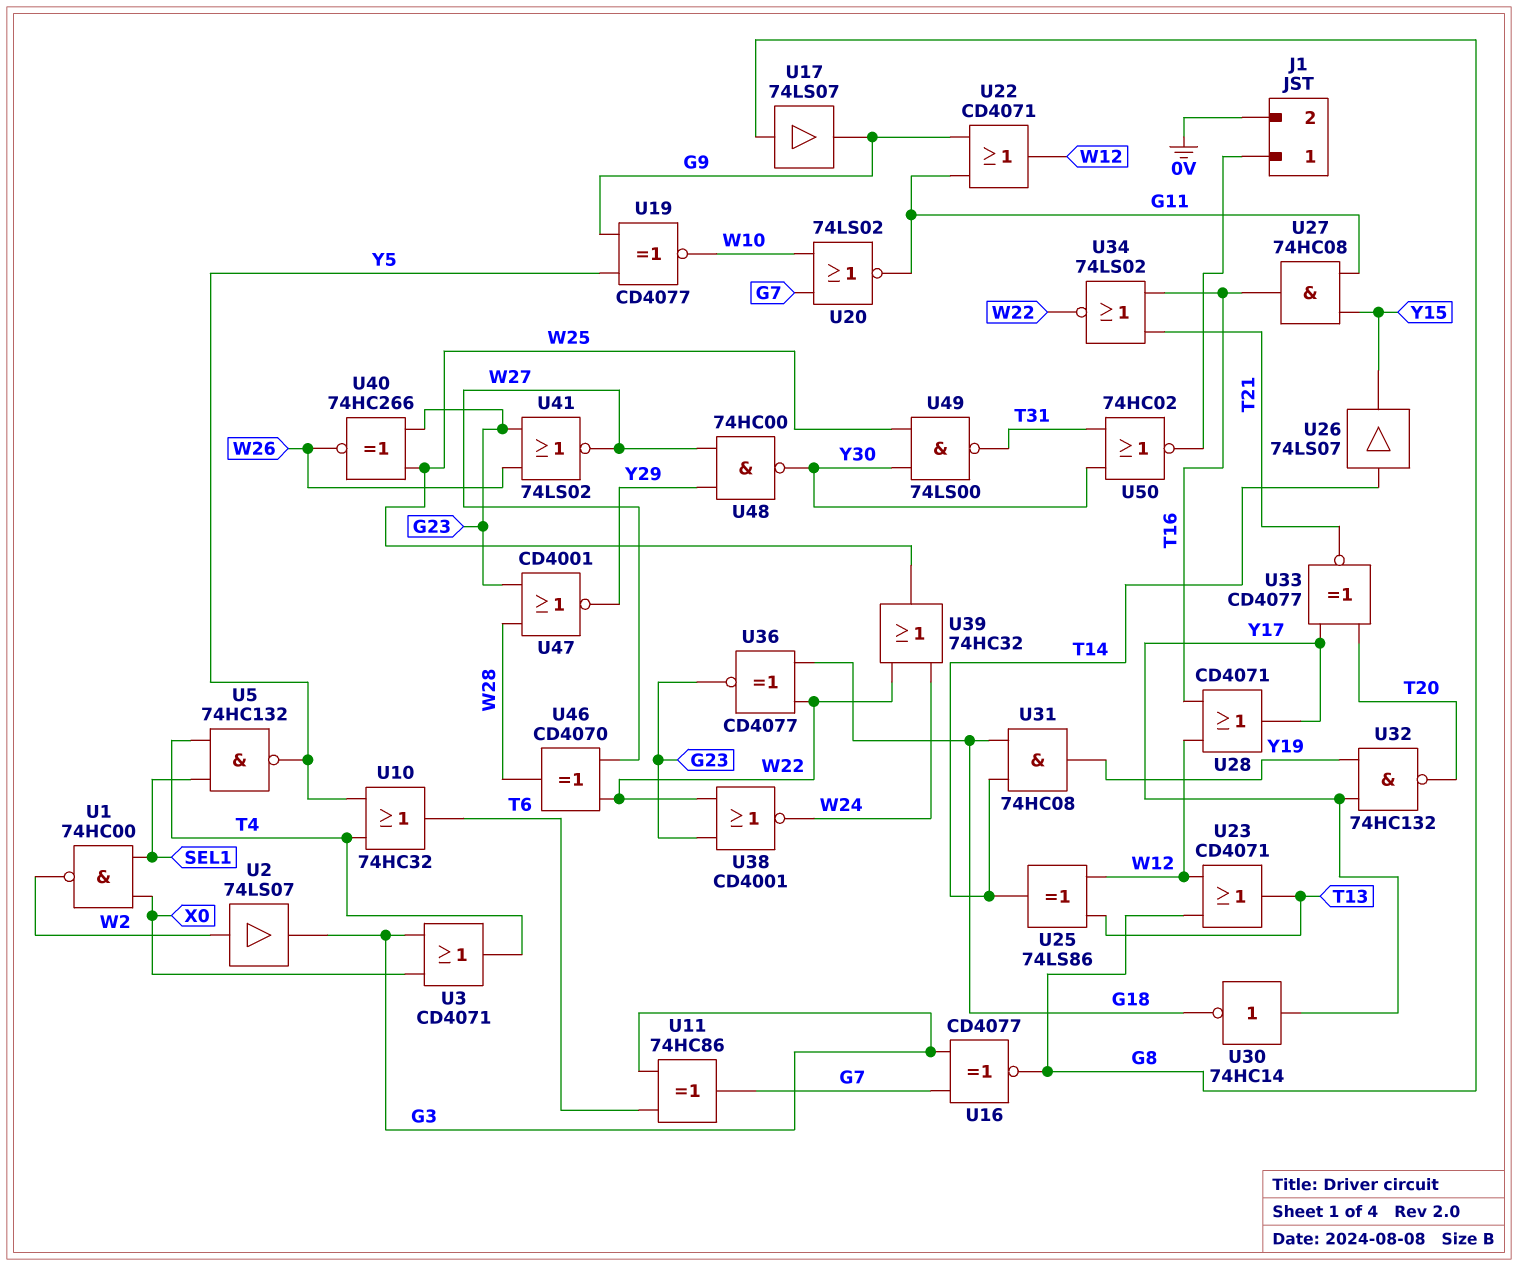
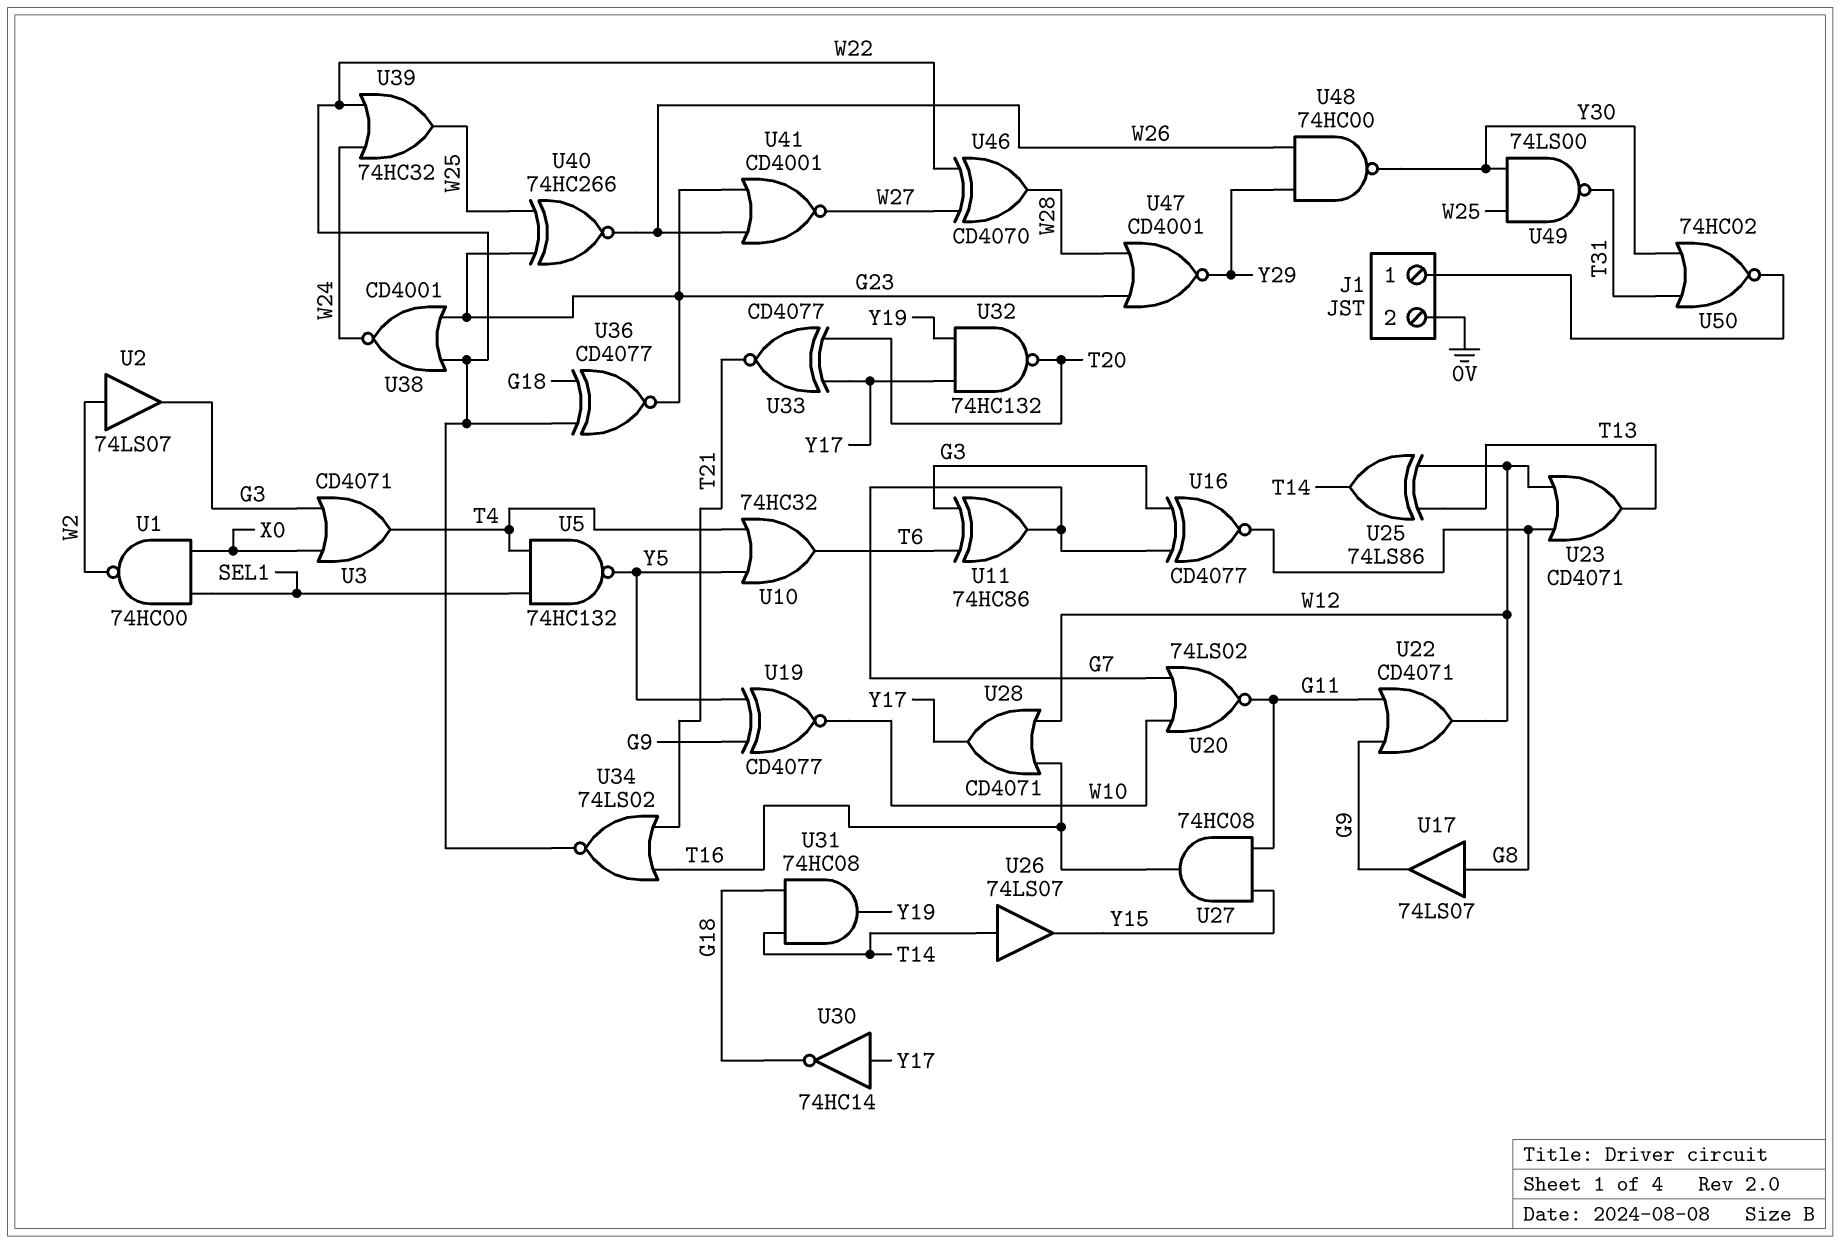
U41: NOR 74LS02 (in G23, in W26, out W27) -> NOR CD4001 (in G23, in W26, out W27)
U48: NAND 74HC00 (in W27, in Y29, out Y30) -> NAND 74HC00 (in W26, in Y29, out Y30)

